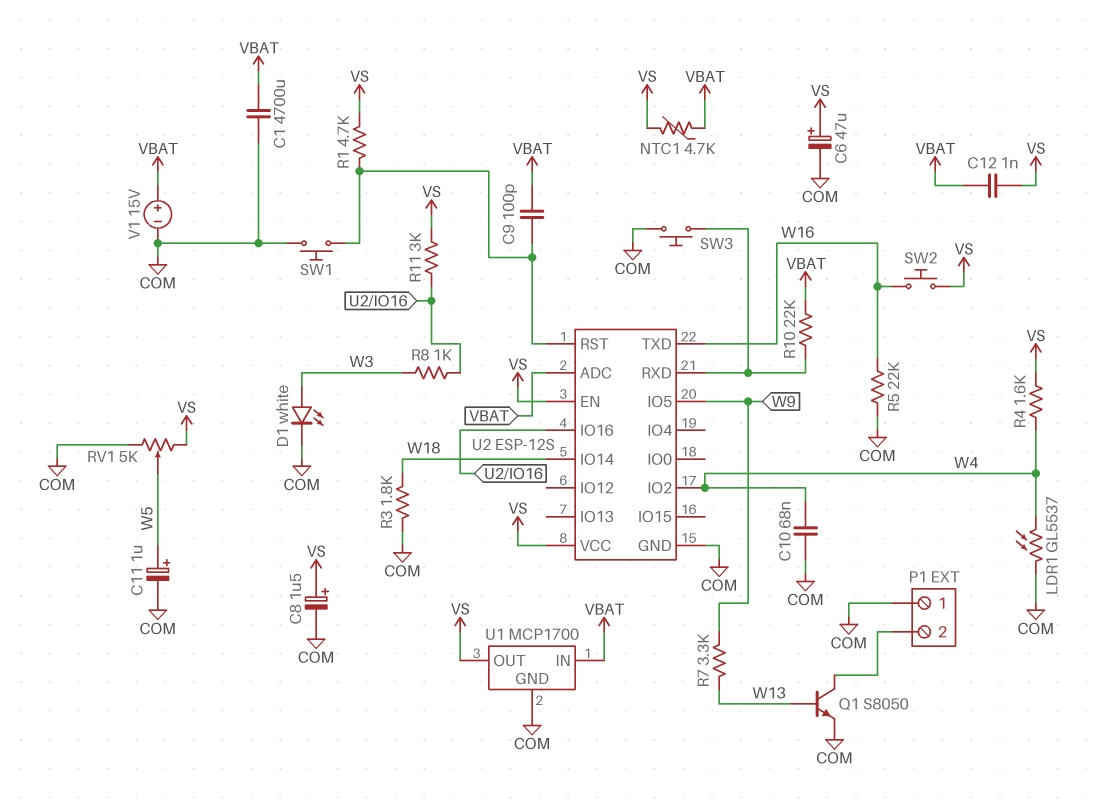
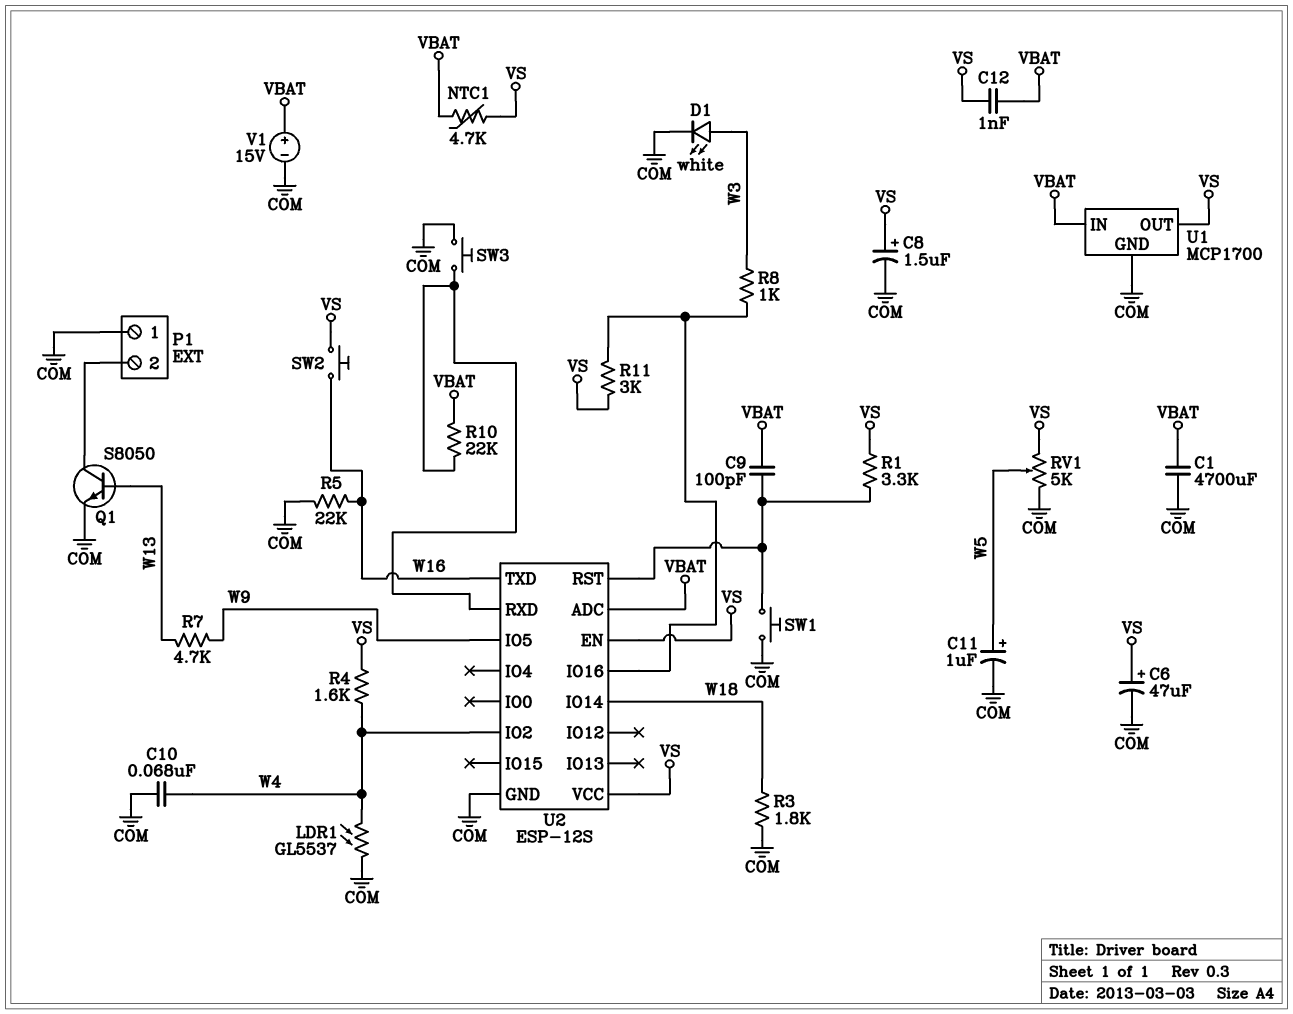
R1: 4.7k (U2/RST, VS) -> 3.3k (U2/RST, VS)
R7: 3.3k (W9, W13) -> 4.7k (W9, W13)

